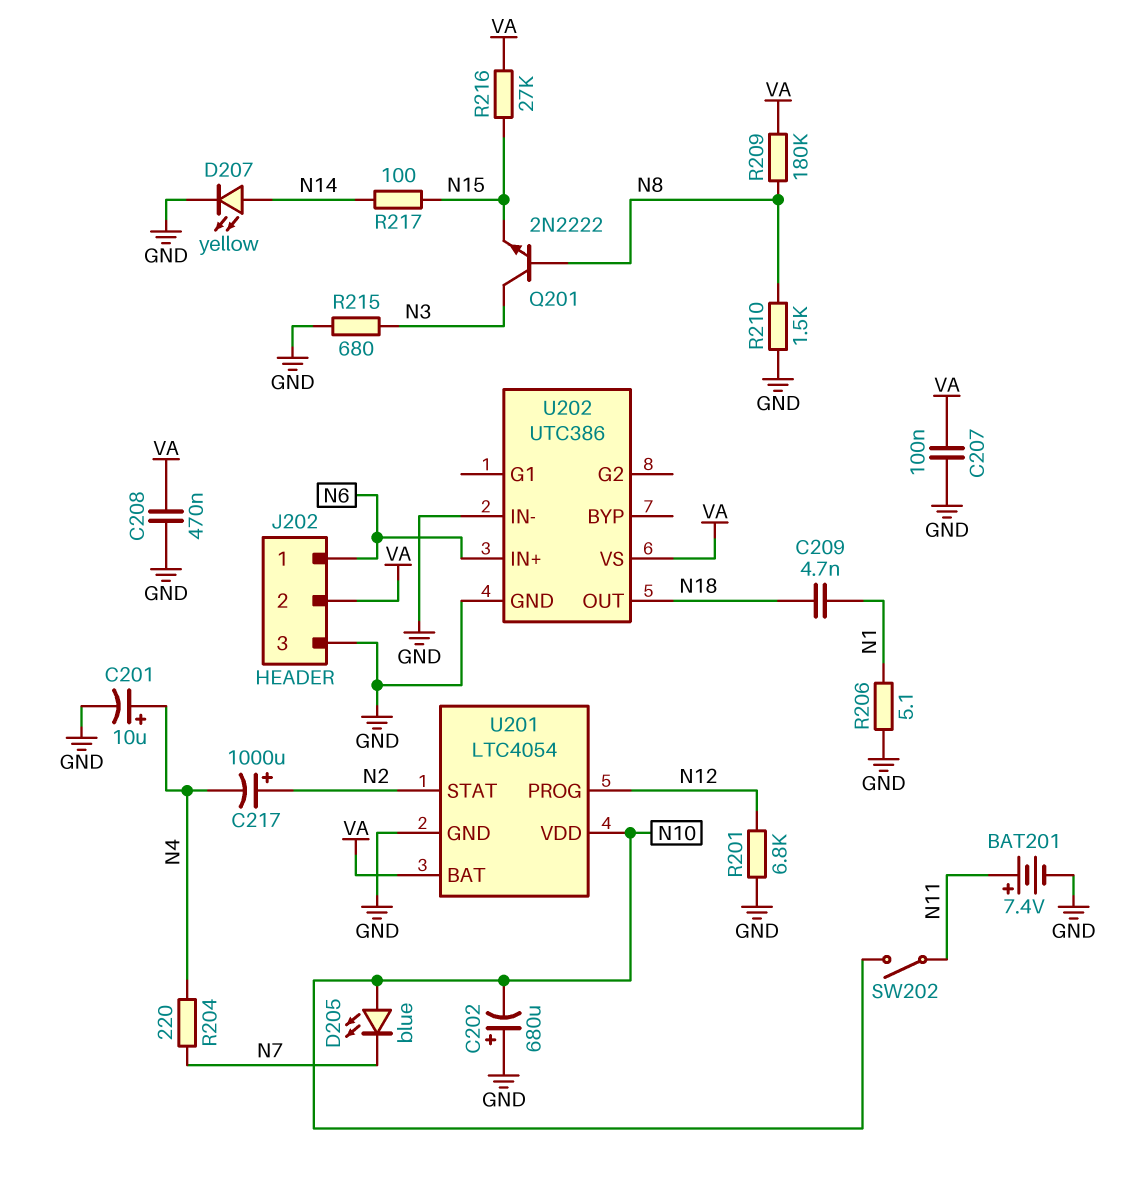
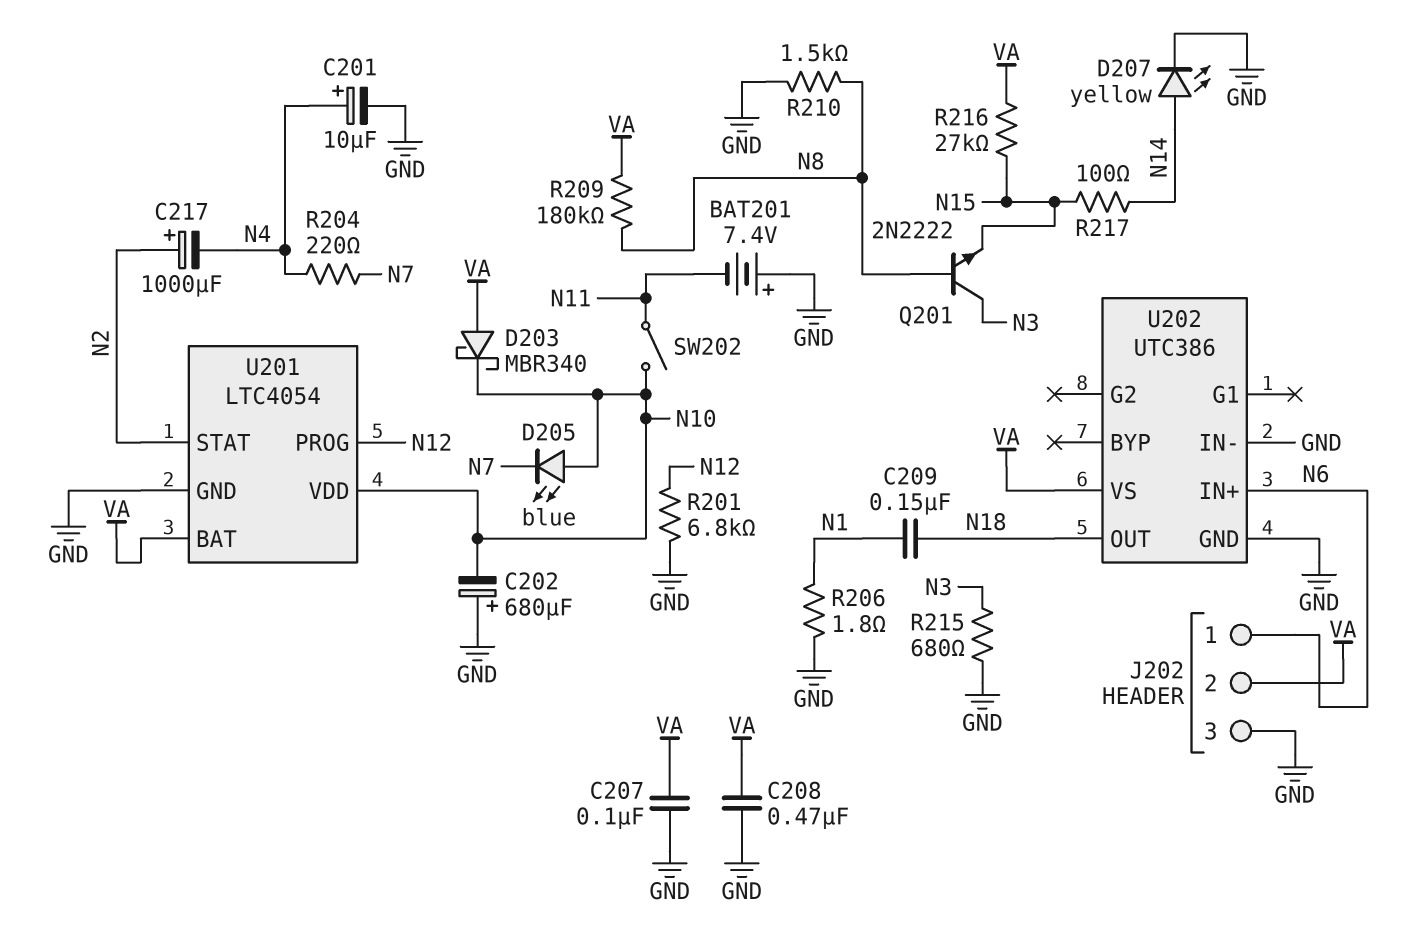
BAT201: 7.4V (plus N11, minus GND) -> 7.4V (plus GND, minus N11)
C209: 4.7nF (N1, N18) -> 150nF (N1, N18)
D203: none -> schottky MBR340 (A VA, K N10)
R206: 5.1 (GND, N1) -> 1.8 (GND, N1)

